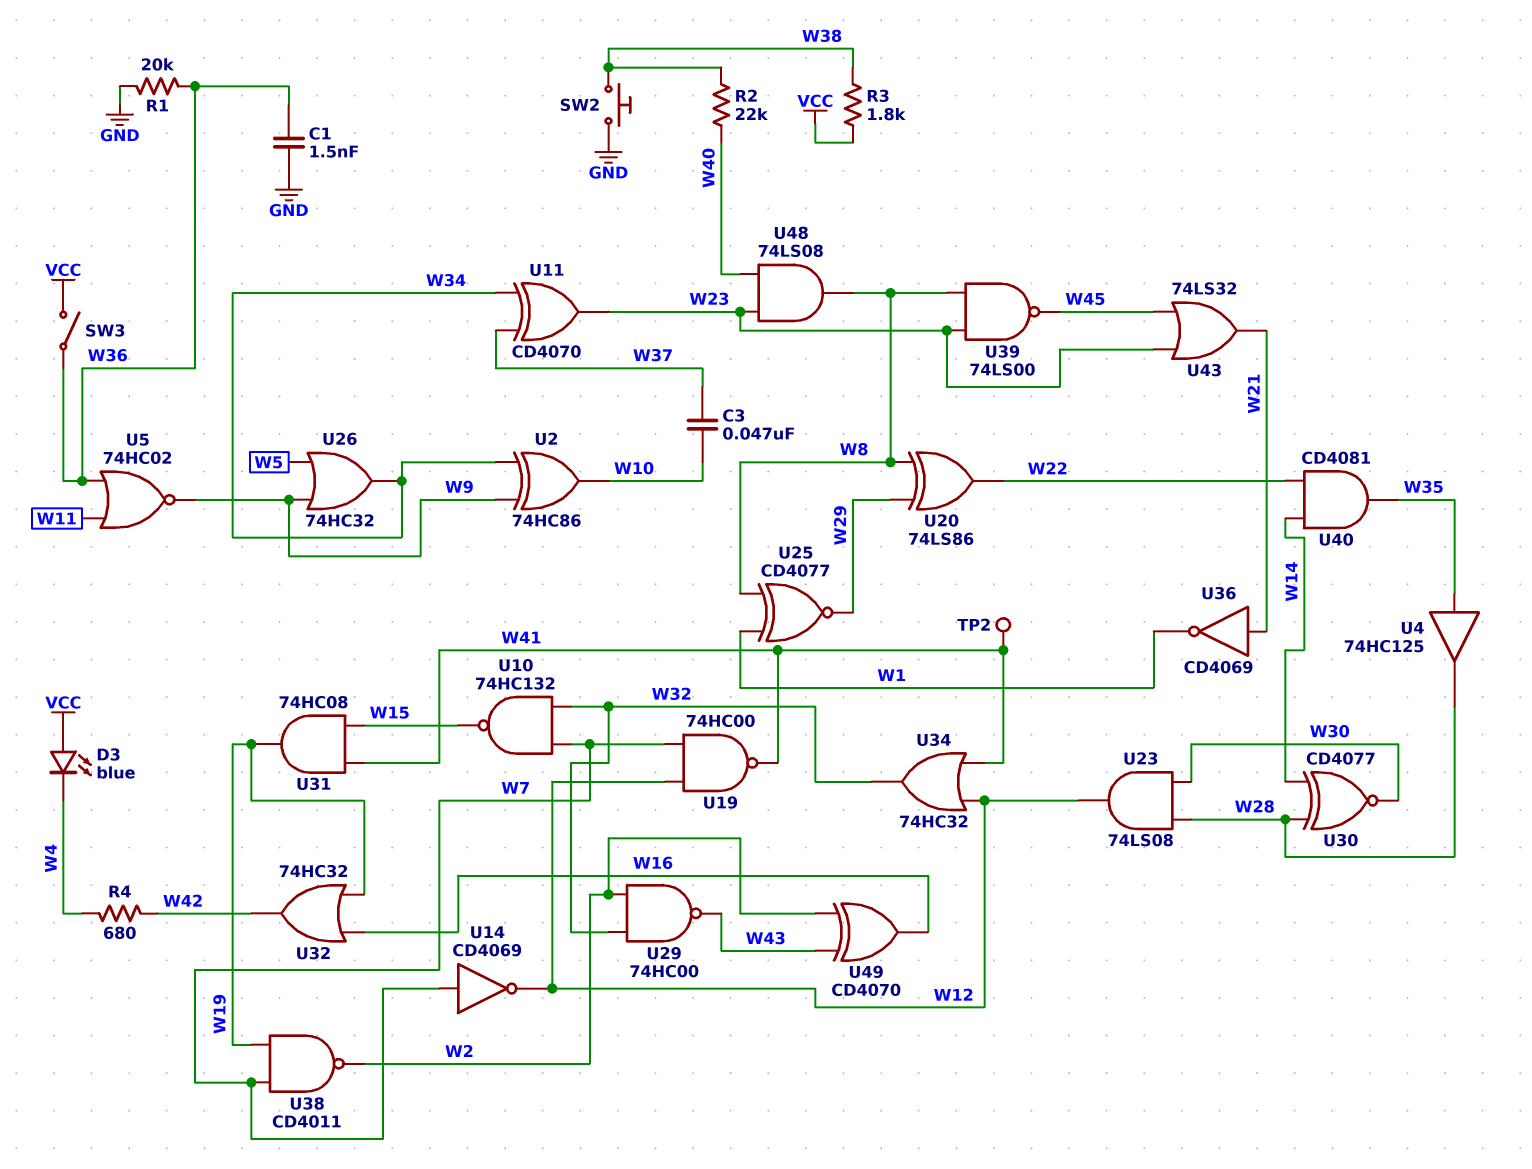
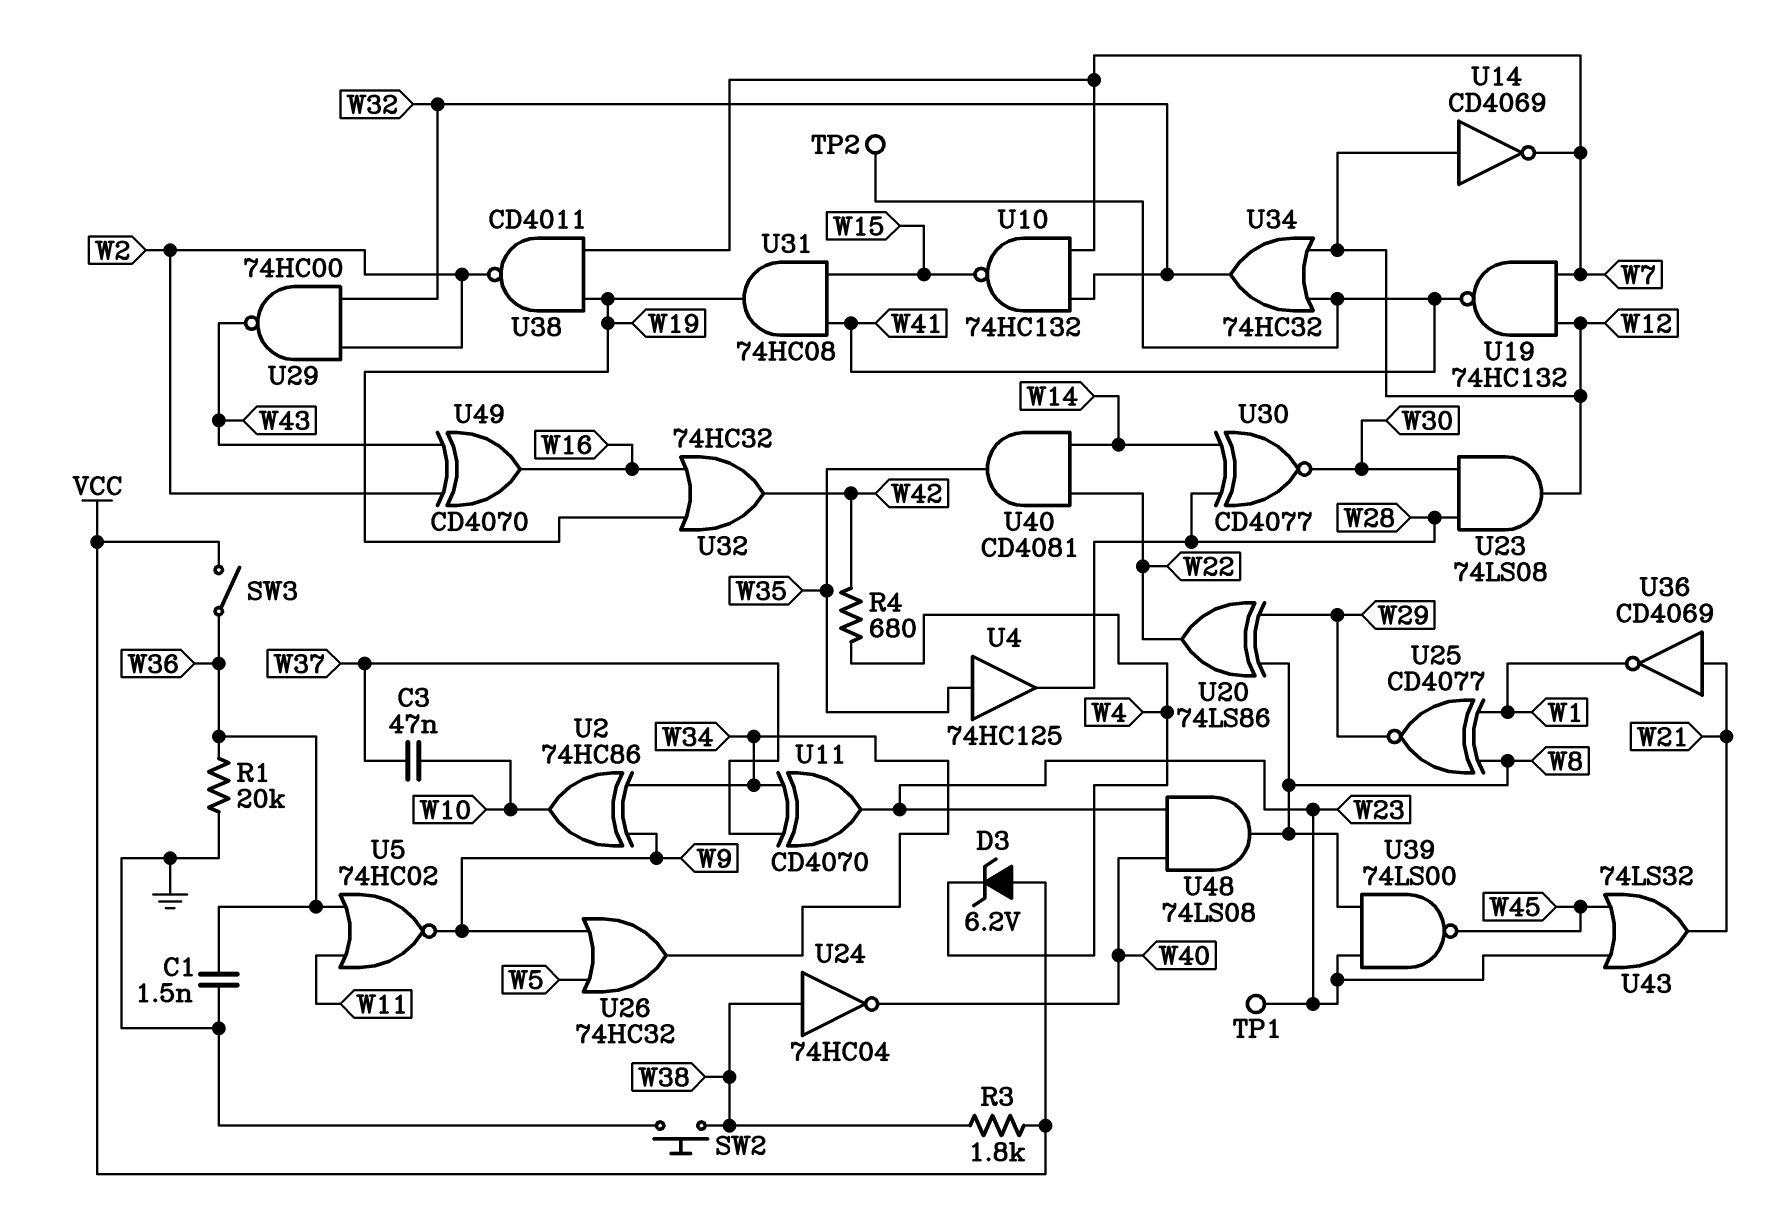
D3: LED blue (A VCC, K W4) -> zener 6.2V (A VCC, K W4)
R2: 22k (W38, W40) -> none
TP1: none -> test point (W23)
U14: NOT CD4069 (in W7, out W12) -> NOT CD4069 (in W12, out W7)
U19: NAND 74HC00 (in W7, in W12, out W41) -> NAND 74HC132 (in W7, in W12, out W41)
U24: none -> NOT 74HC04 (in W38, out W40)

